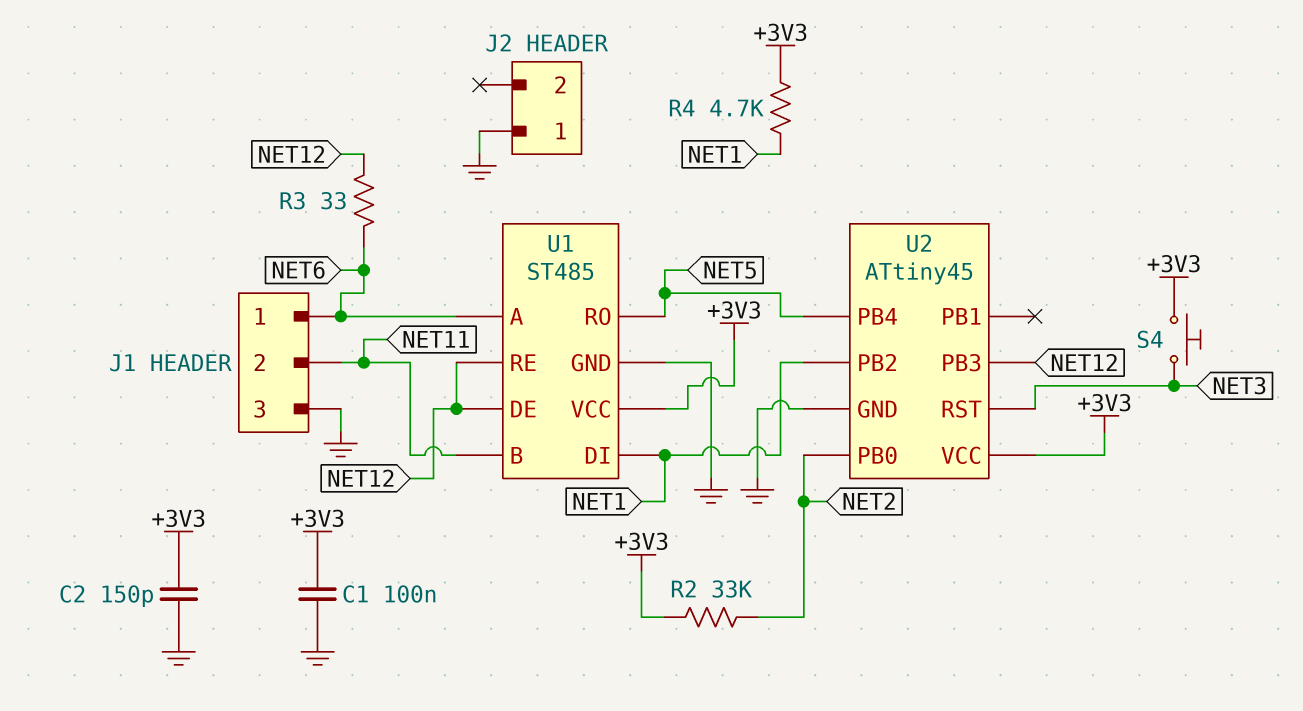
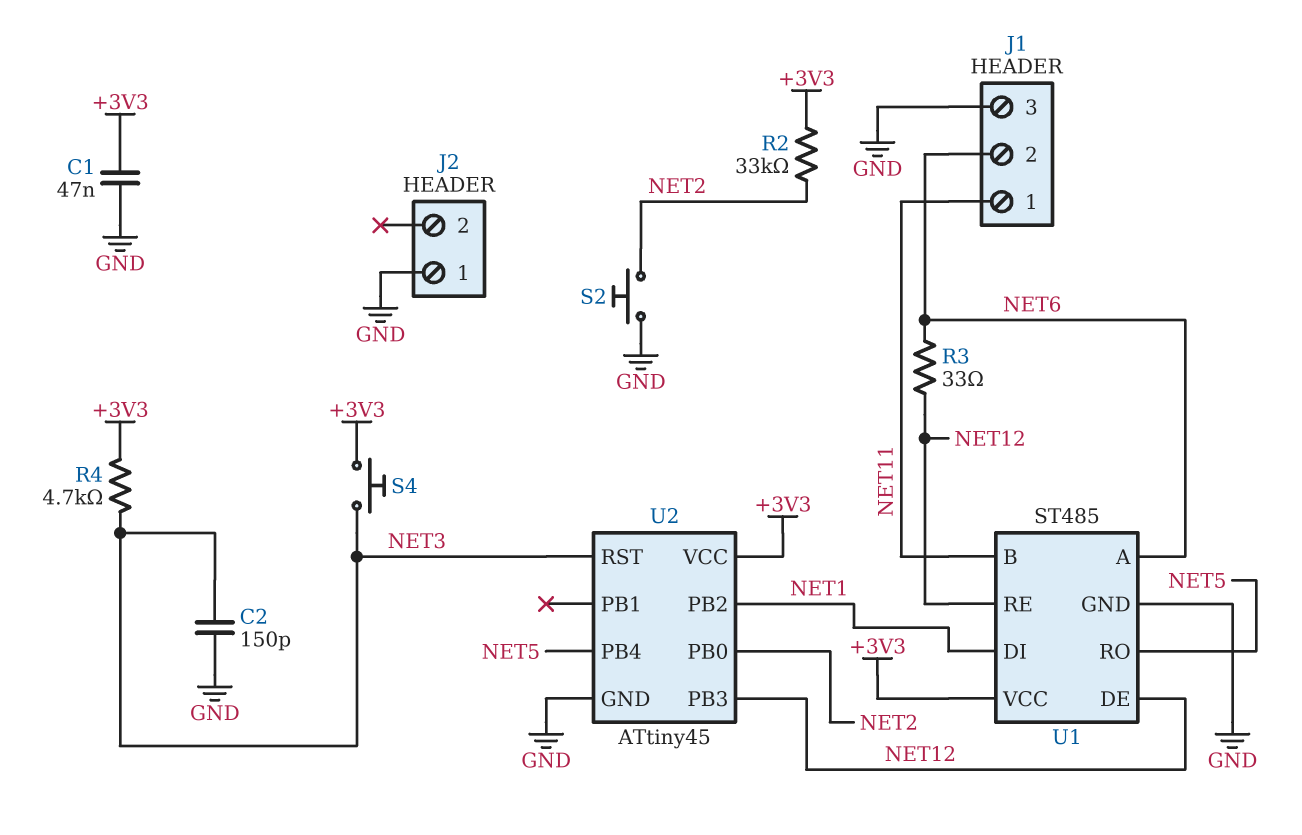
C1: 100nF (+3V3, GND) -> 47nF (+3V3, GND)
C2: 150pF (+3V3, GND) -> 150pF (GND, NET3)
J1 pin 1: NET6 -> NET11
J1 pin 2: NET11 -> NET6
R4: 4.7k (+3V3, NET1) -> 4.7k (+3V3, NET3)
S2: none -> button (GND, NET2)

